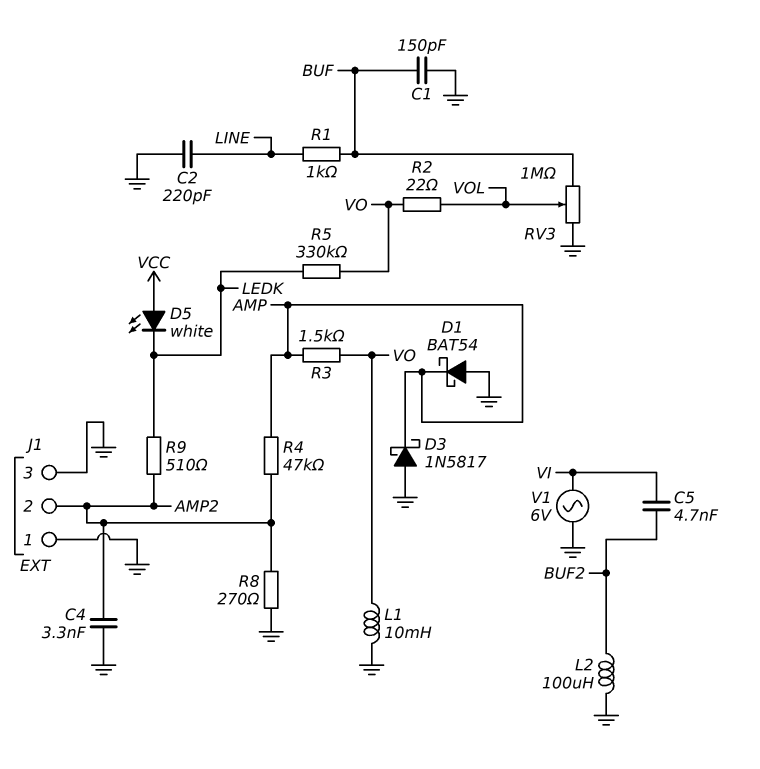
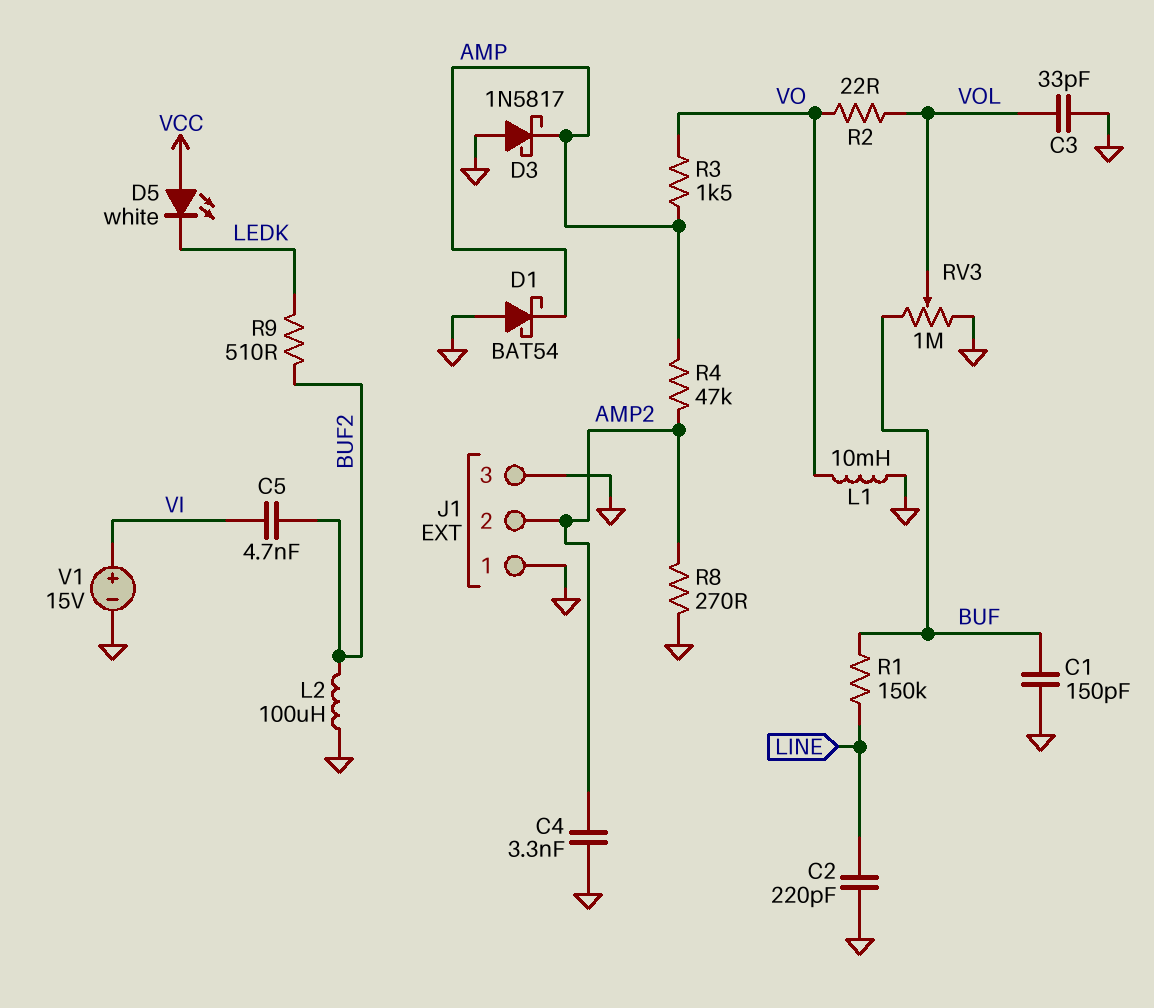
C3: none -> 33pF (GND, VOL)
R1: 1k (BUF, LINE) -> 150k (BUF, LINE)
R5: 330k (LEDK, VO) -> none
R9: 510 (AMP2, LEDK) -> 510 (BUF2, LEDK)
V1: AC 6V (GND, VI) -> 15V (plus VI, minus GND)

